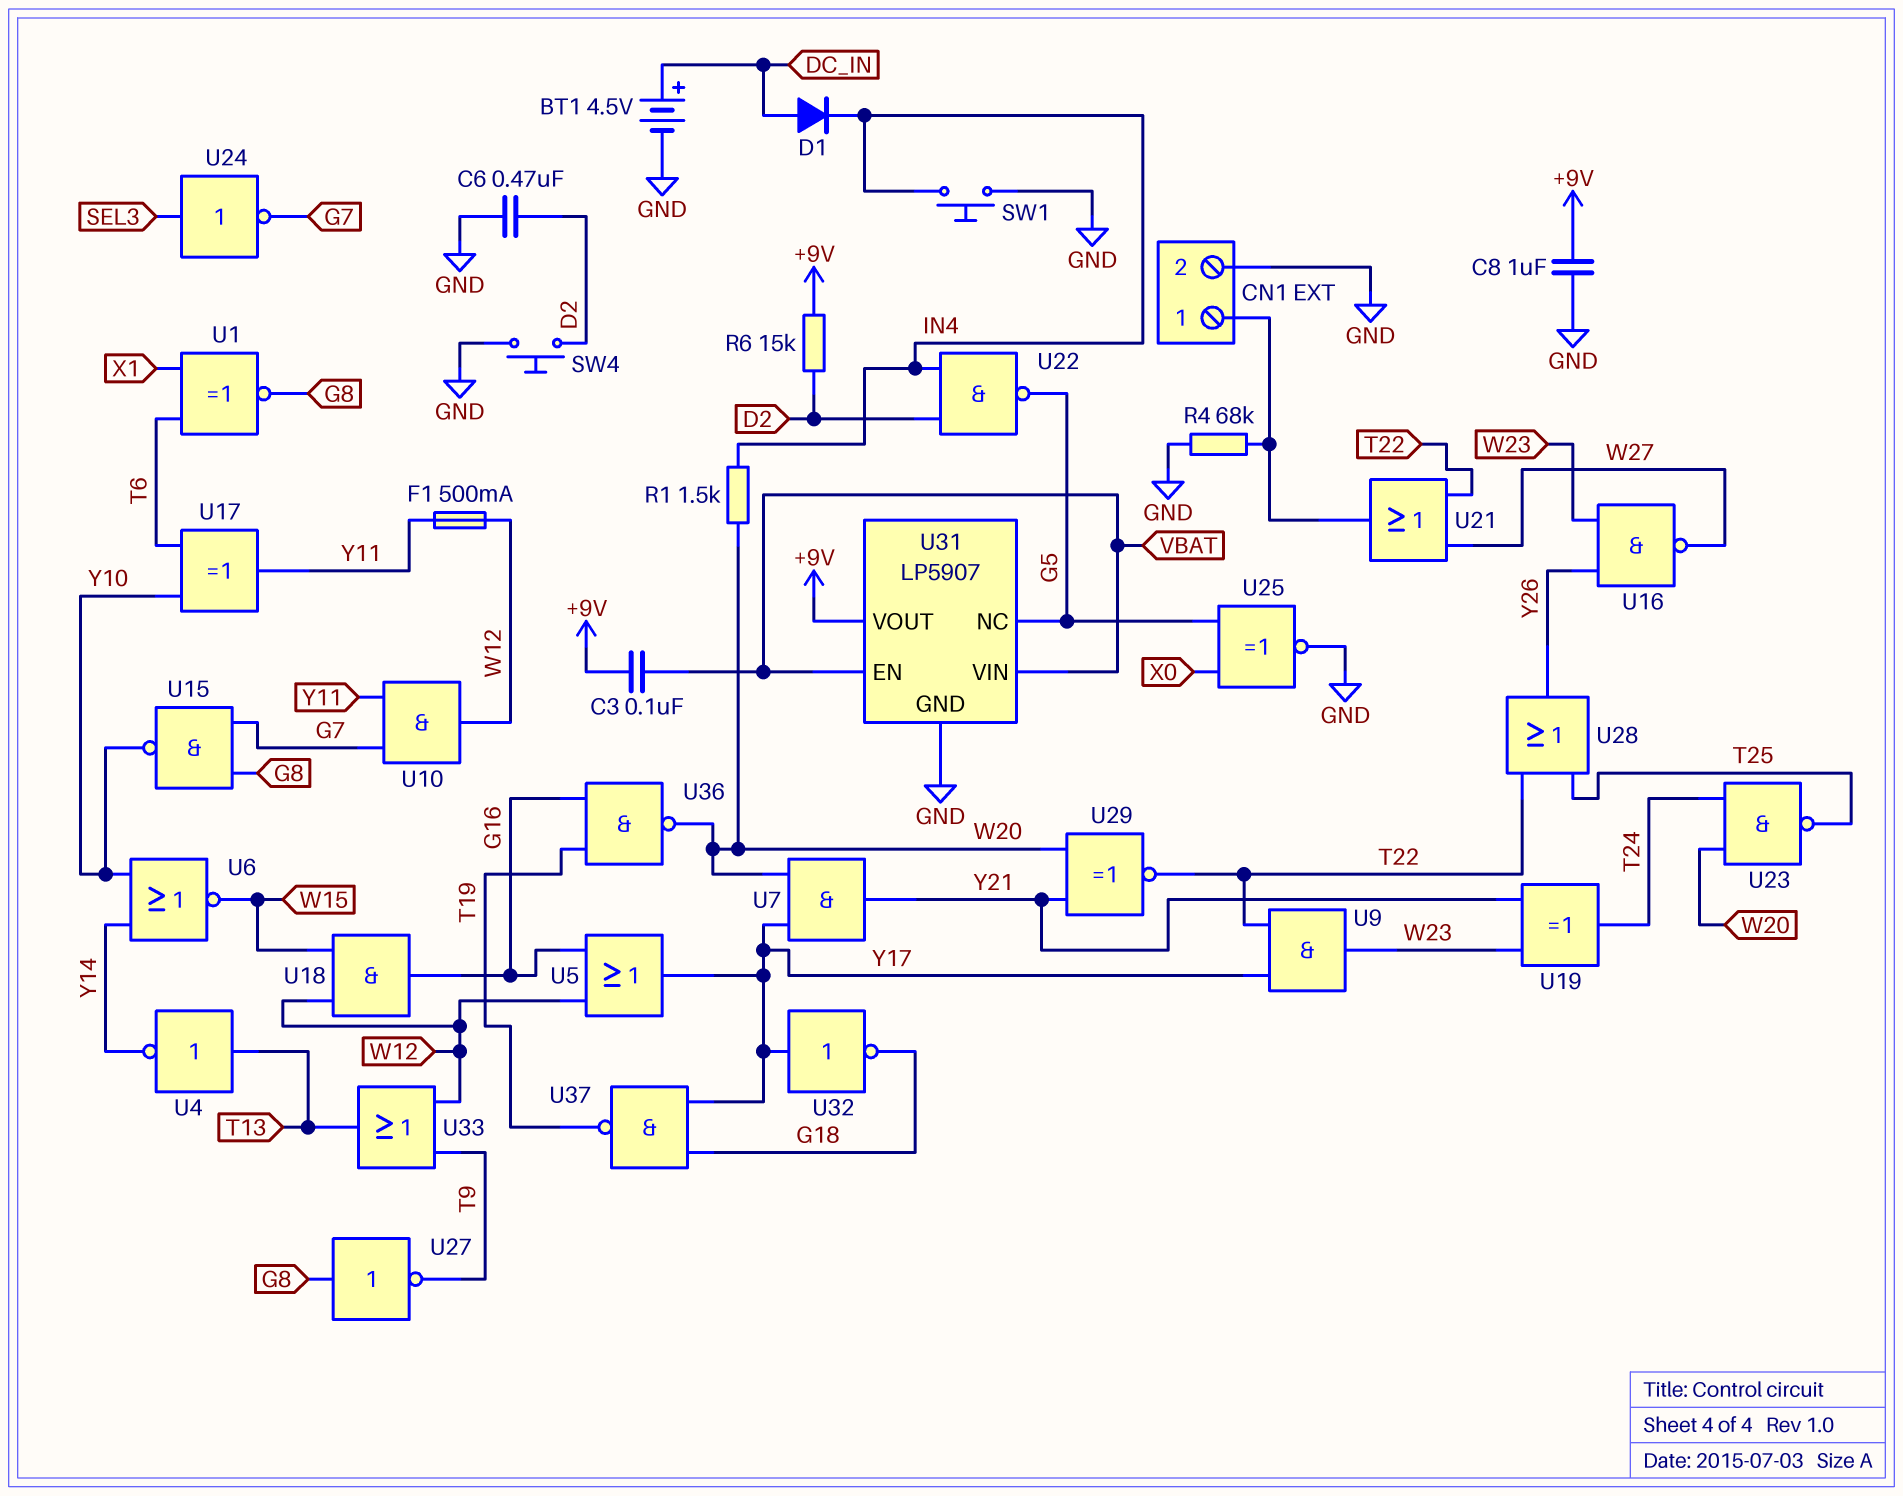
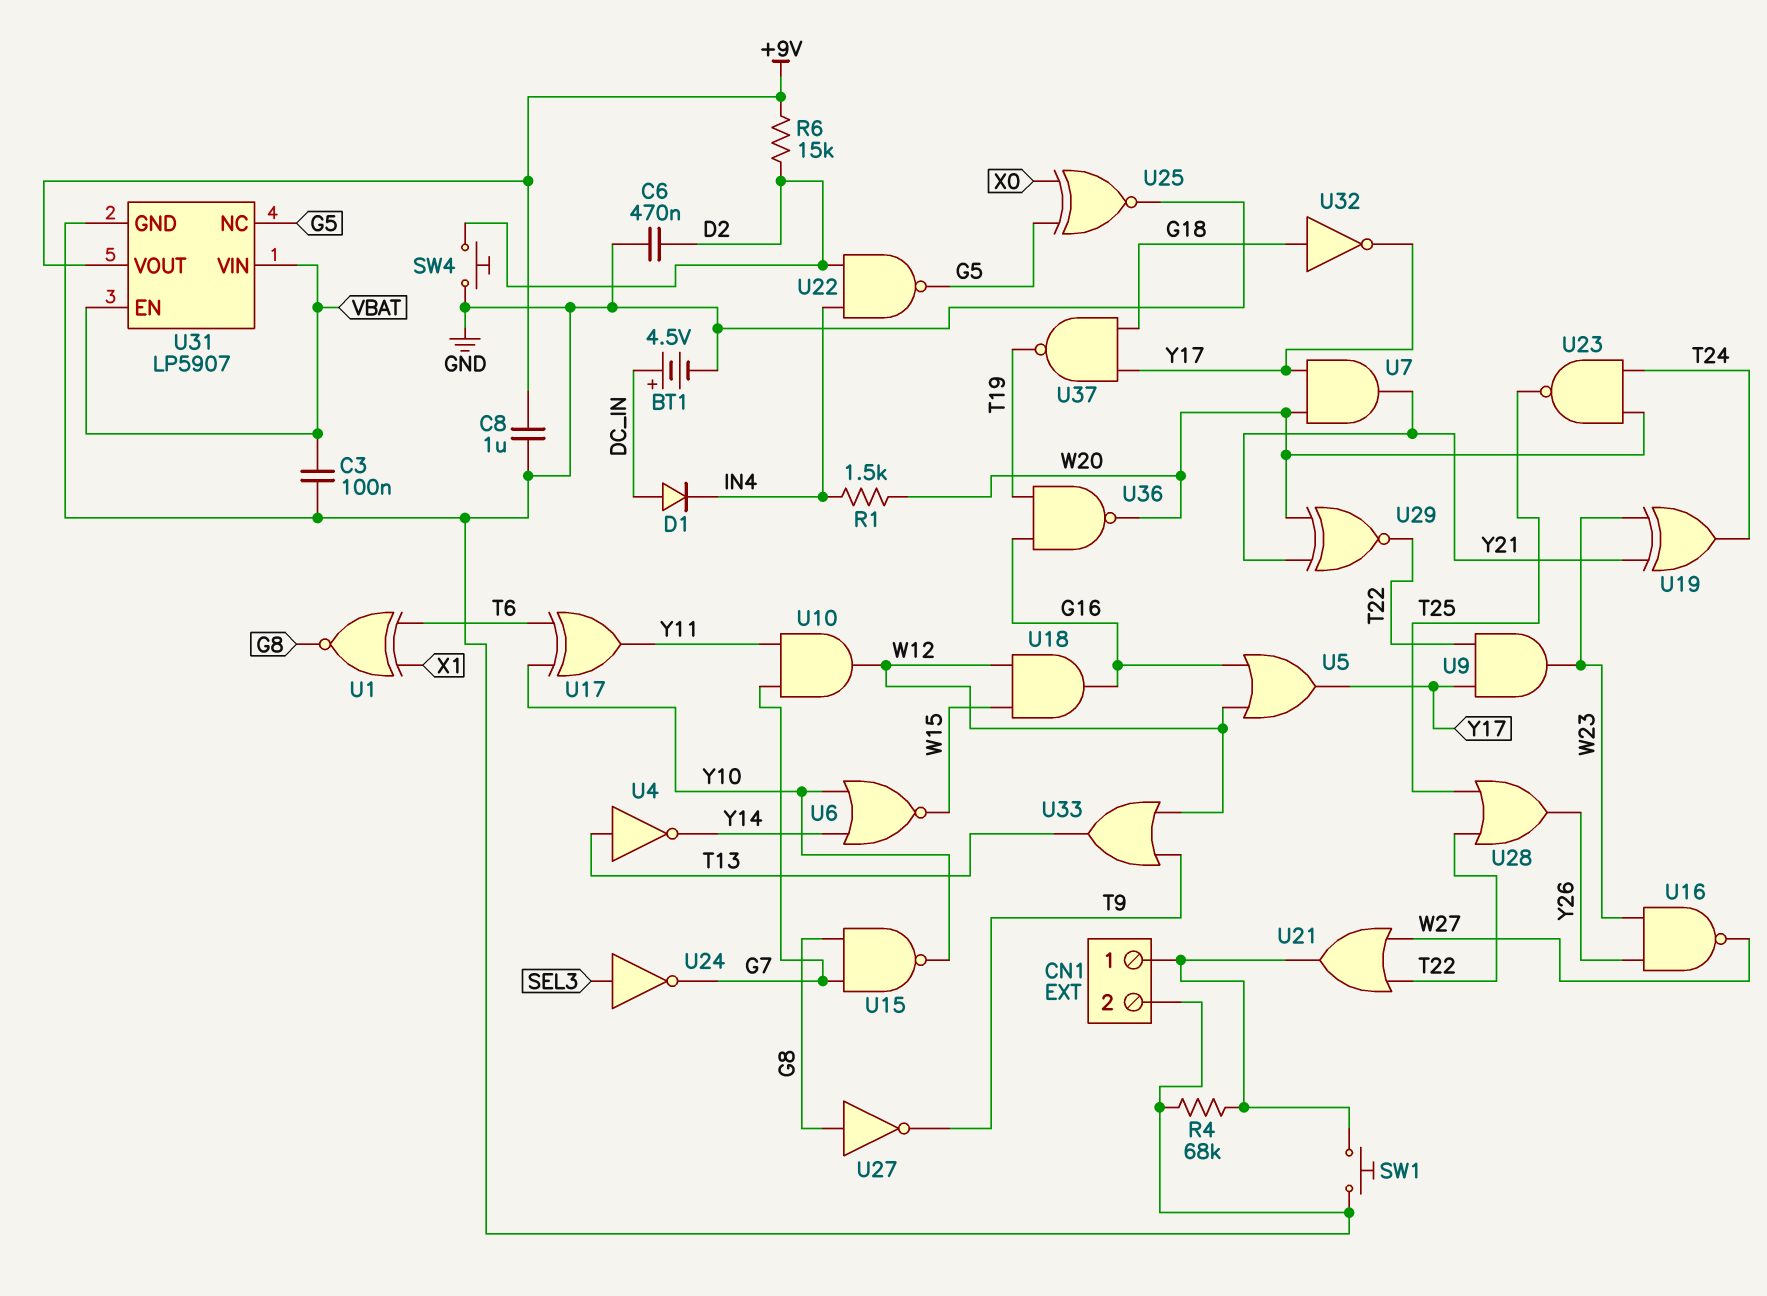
C3: 100nF (+9V, VBAT) -> 100nF (GND, VBAT)
F1: 500mA (W12, Y11) -> none
SW1: button (GND, IN4) -> button (CN1/1, GND)
U32: NOT (in Y17, out G18) -> NOT (in G18, out Y17)

